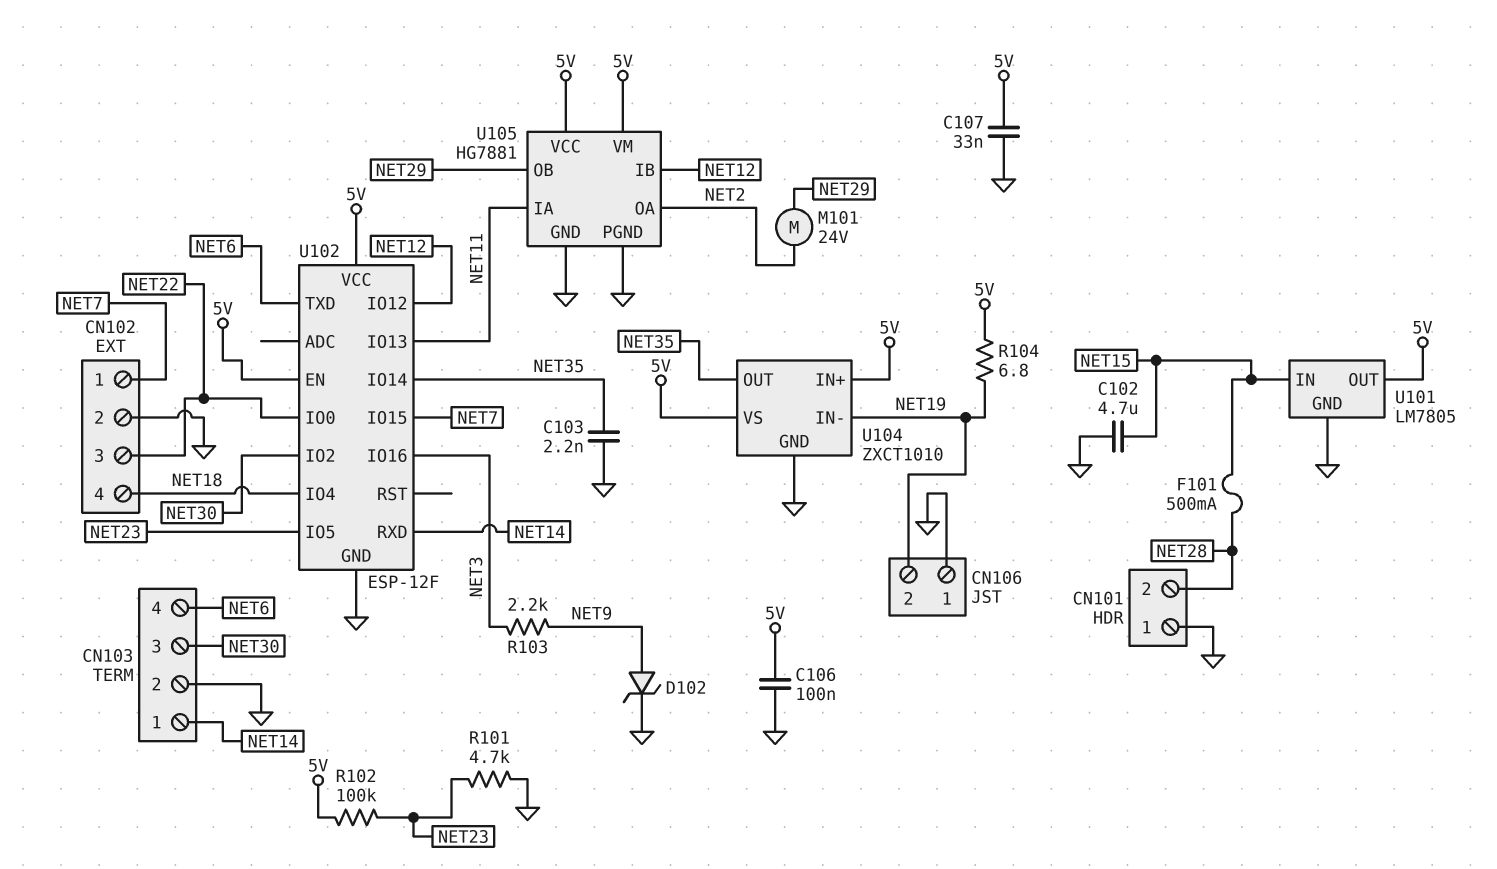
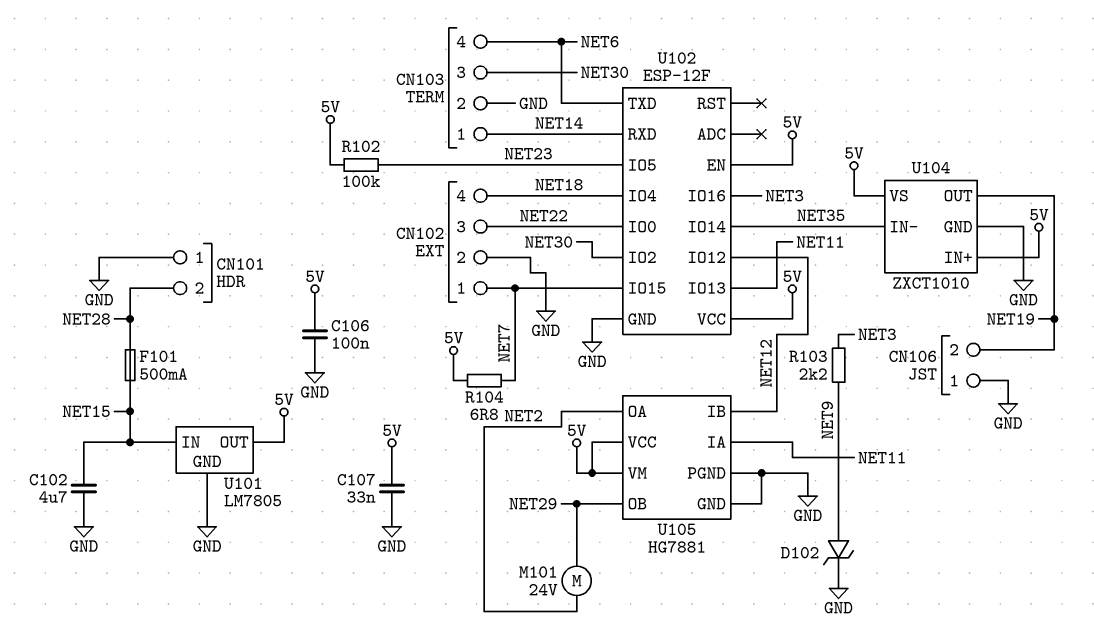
C103: 2.2nF (GND, NET35) -> none
R101: 4.7k (GND, NET23) -> none
R104: 6.8 (5V, NET19) -> 6.8 (5V, NET7)
U104 pin IN-: NET19 -> NET35
U104 pin OUT: NET35 -> NET19

